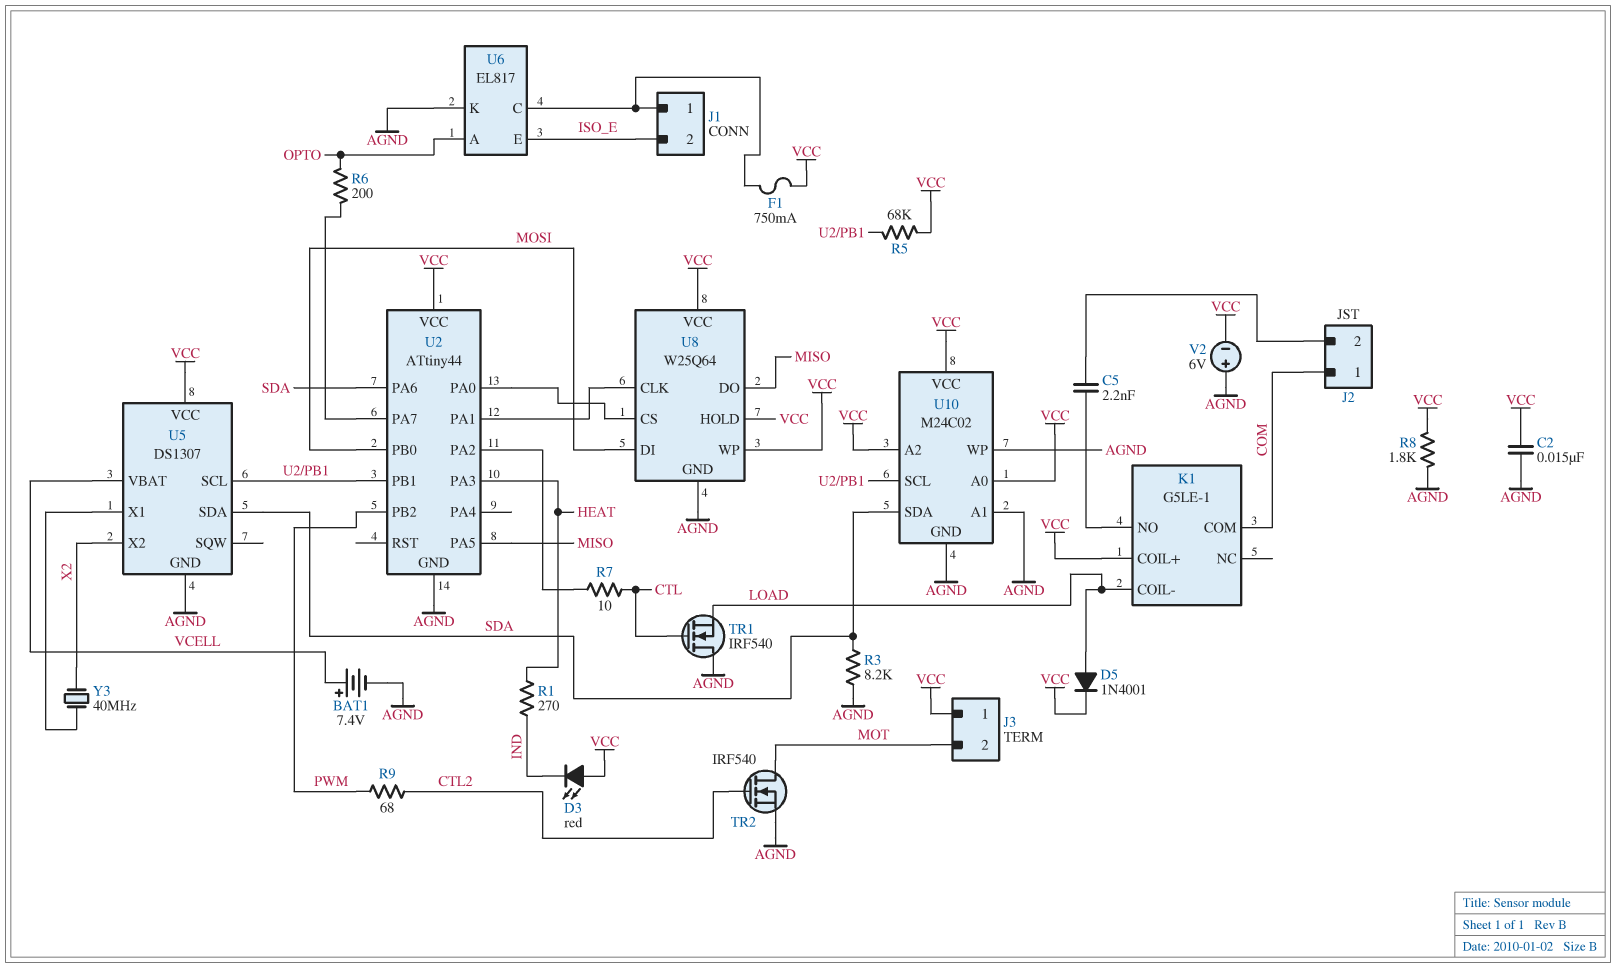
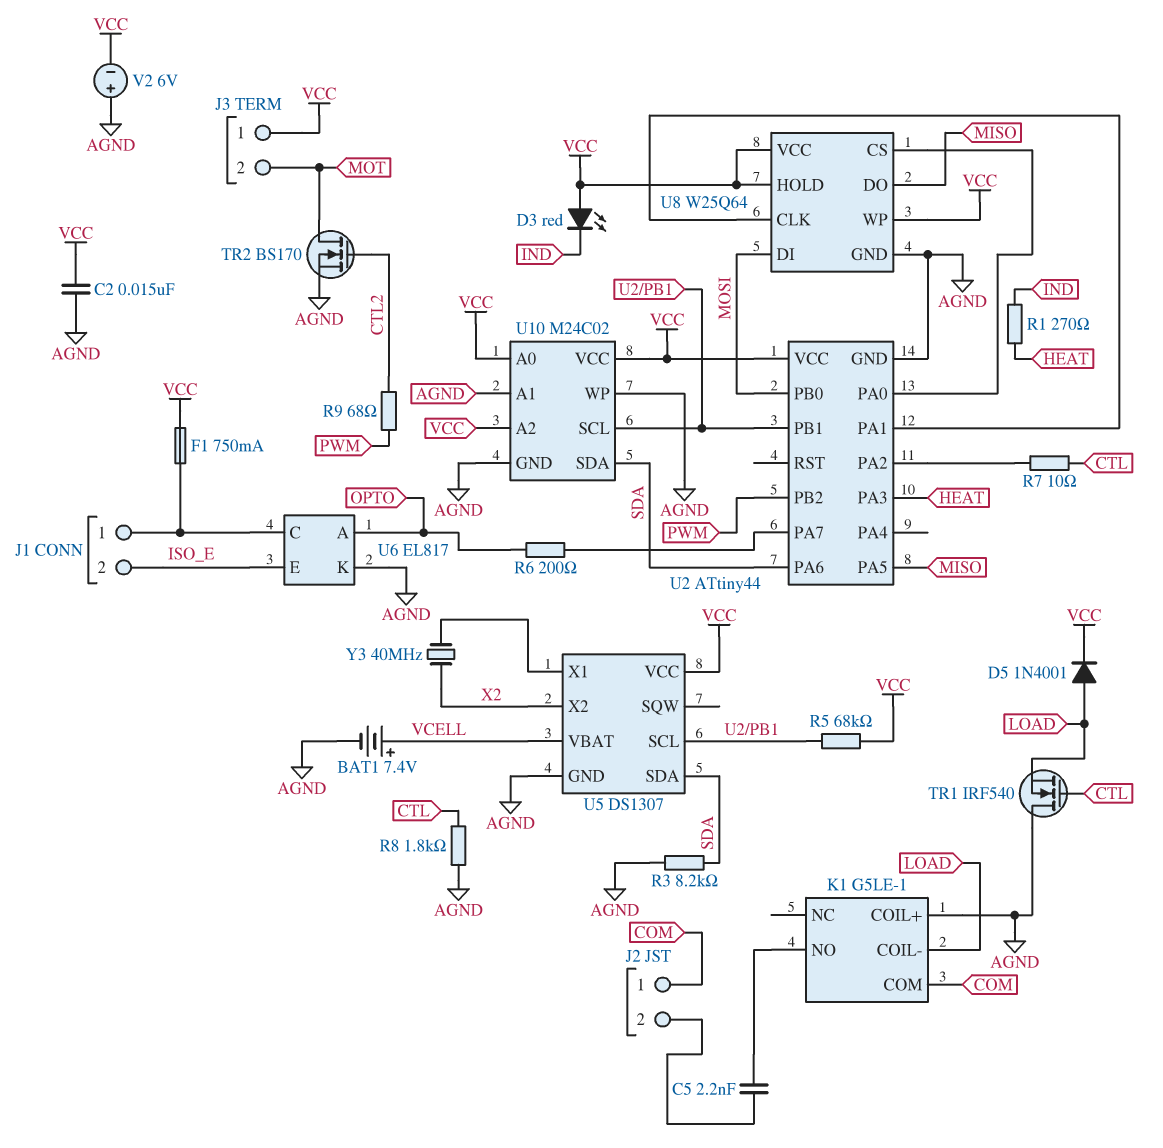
K1 pin COIL+: VCC -> AGND
R8: 1.8k (AGND, VCC) -> 1.8k (AGND, CTL)
TR2: NMOS IRF540 (G CTL2, D MOT, S AGND) -> NMOS BS170 (G CTL2, D MOT, S AGND)

